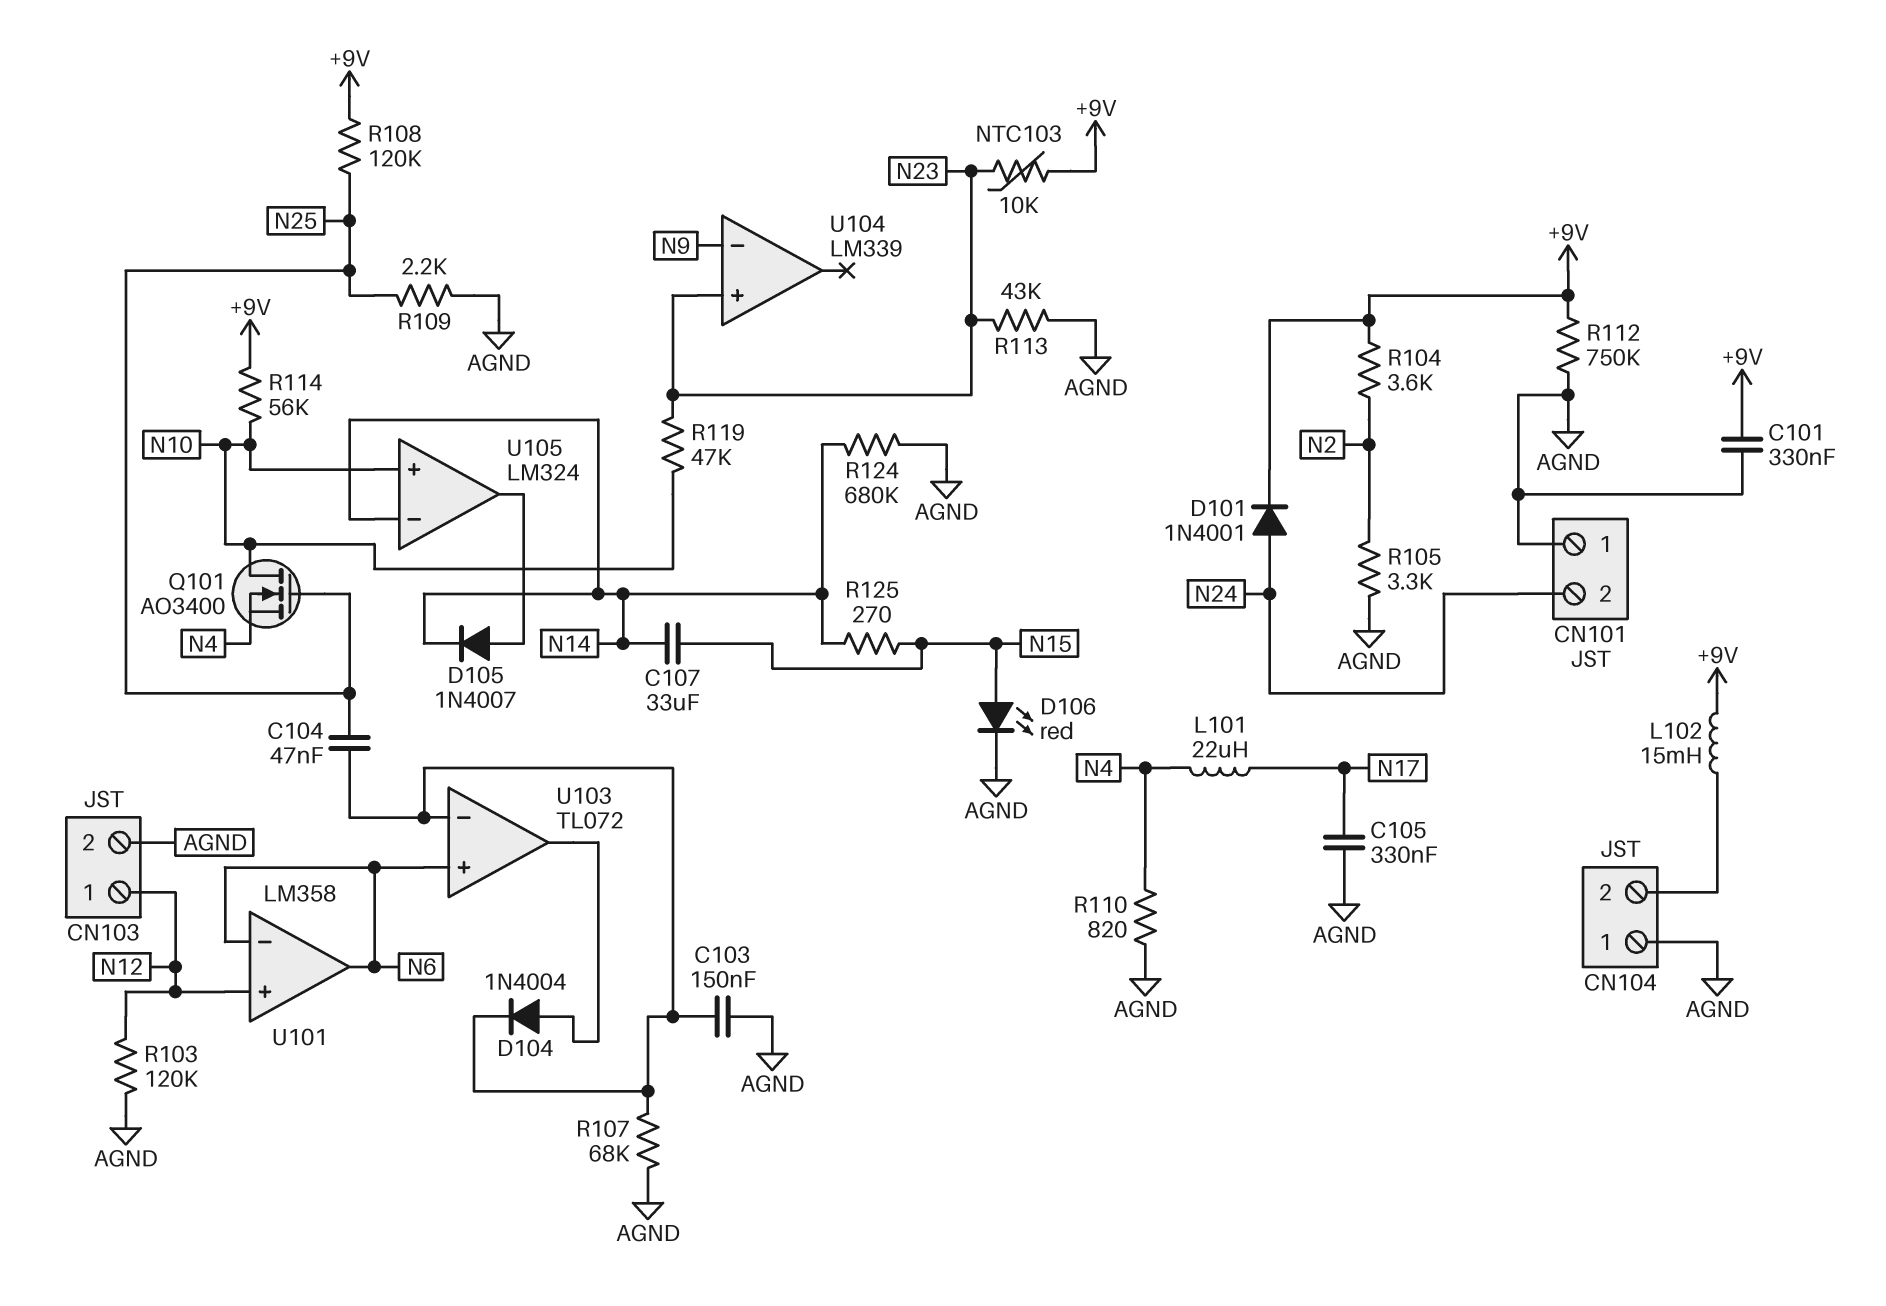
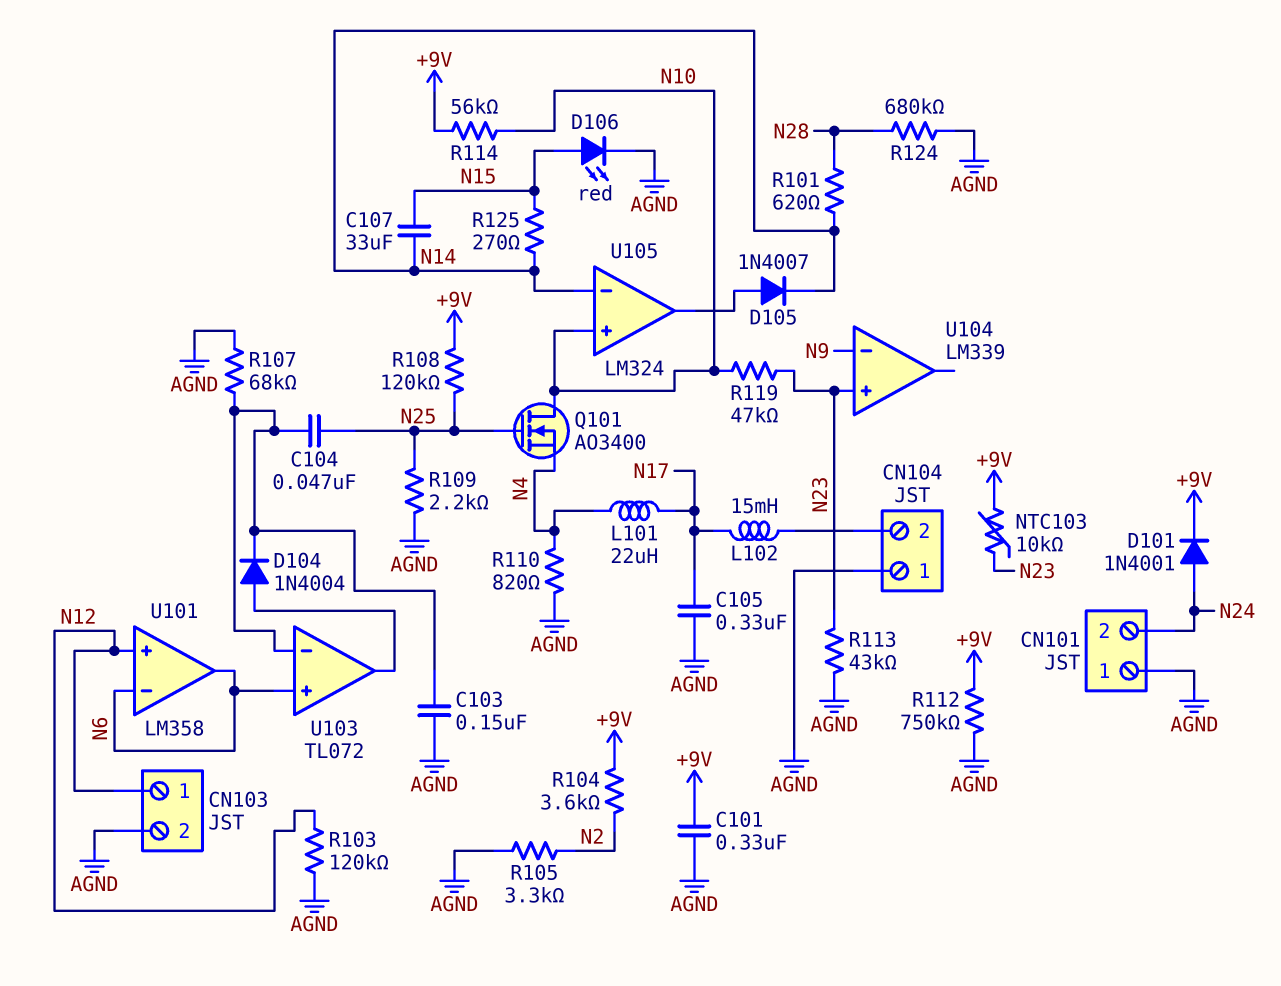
L102: 15mH (+9V, CN104/2) -> 15mH (CN104/2, N17)
R101: none -> 620 (N14, N28)
R124: 680k (AGND, N14) -> 680k (AGND, N28)

